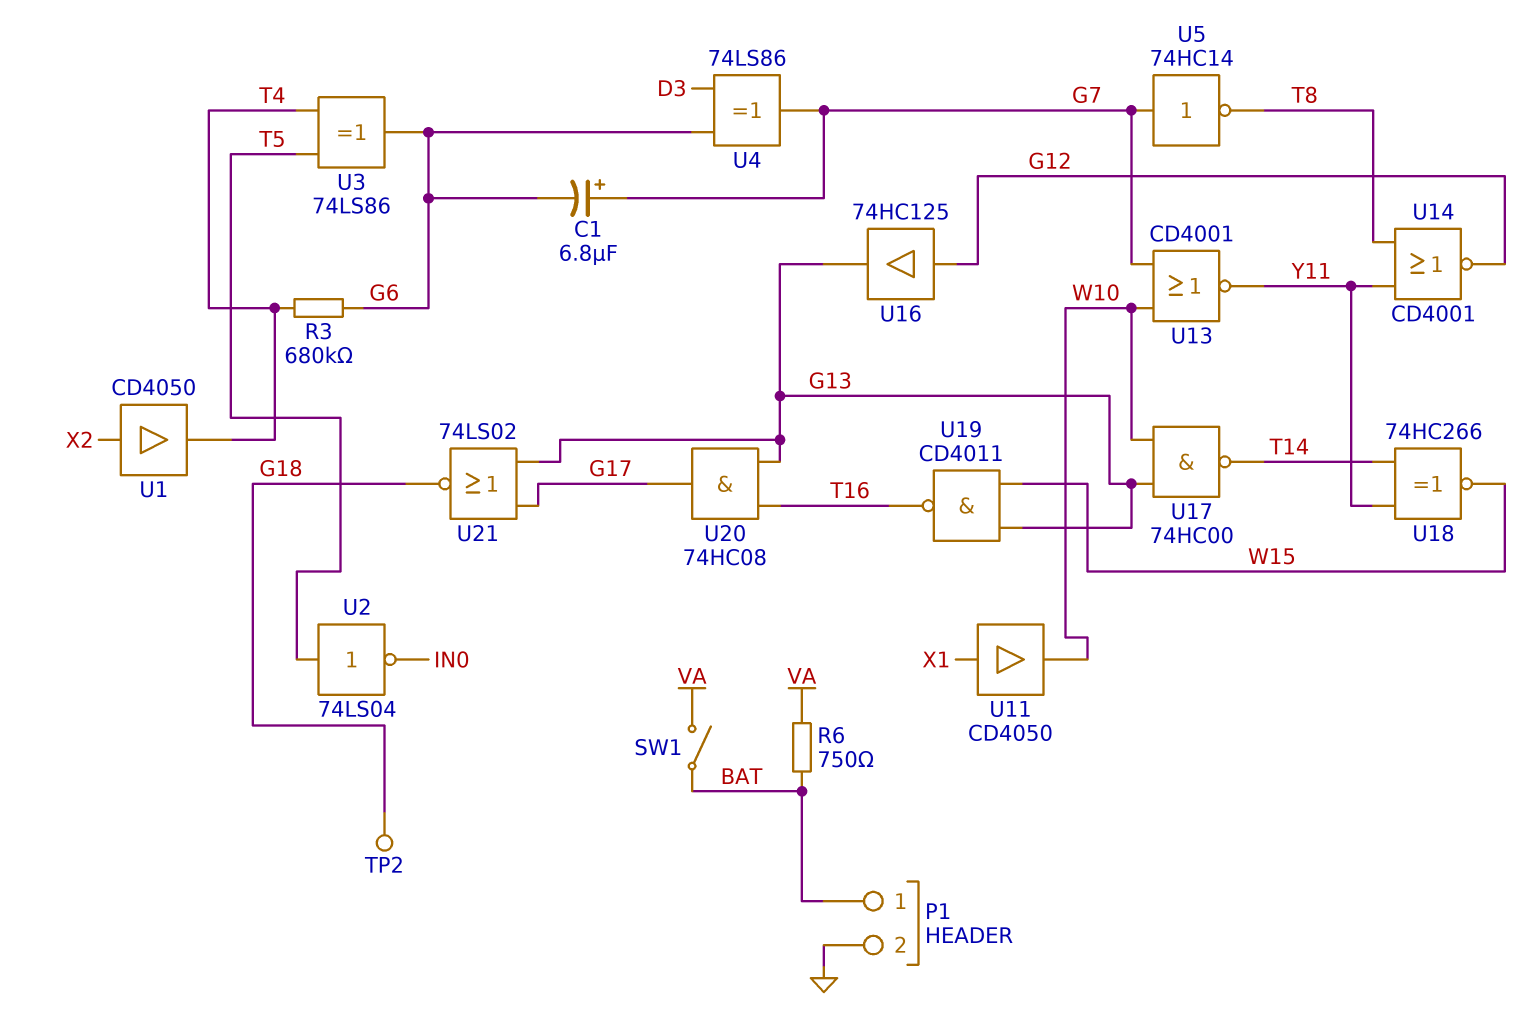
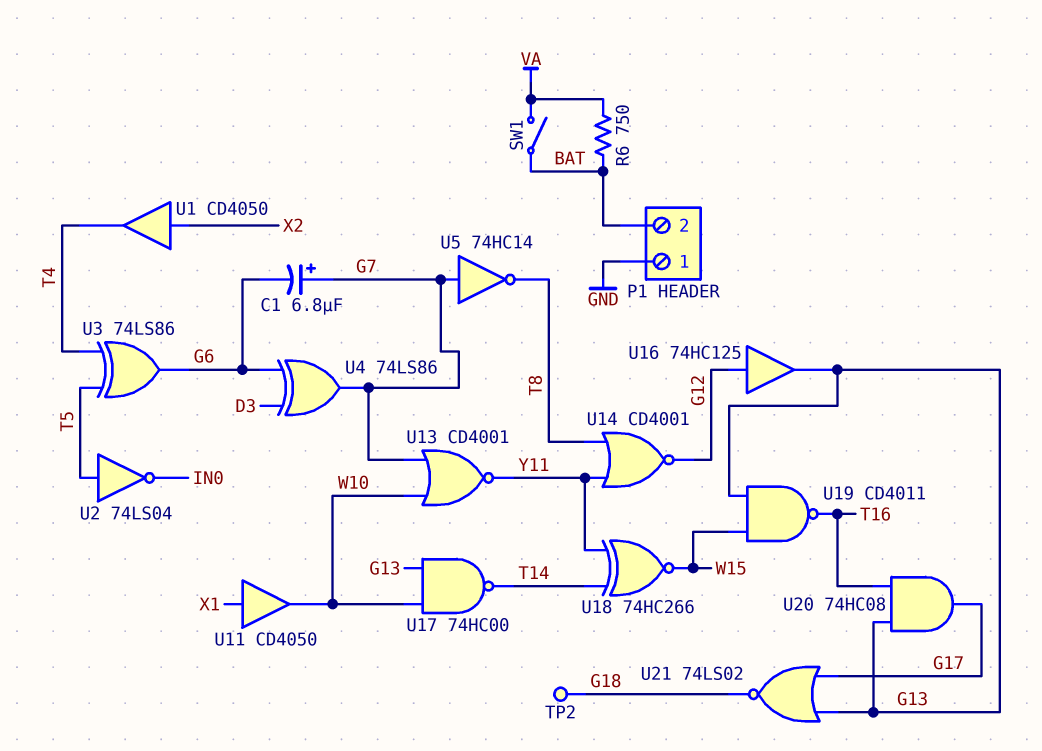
P1 pin 1: BAT -> GND
P1 pin 2: GND -> BAT
R3: 680k (G6, T4) -> none

